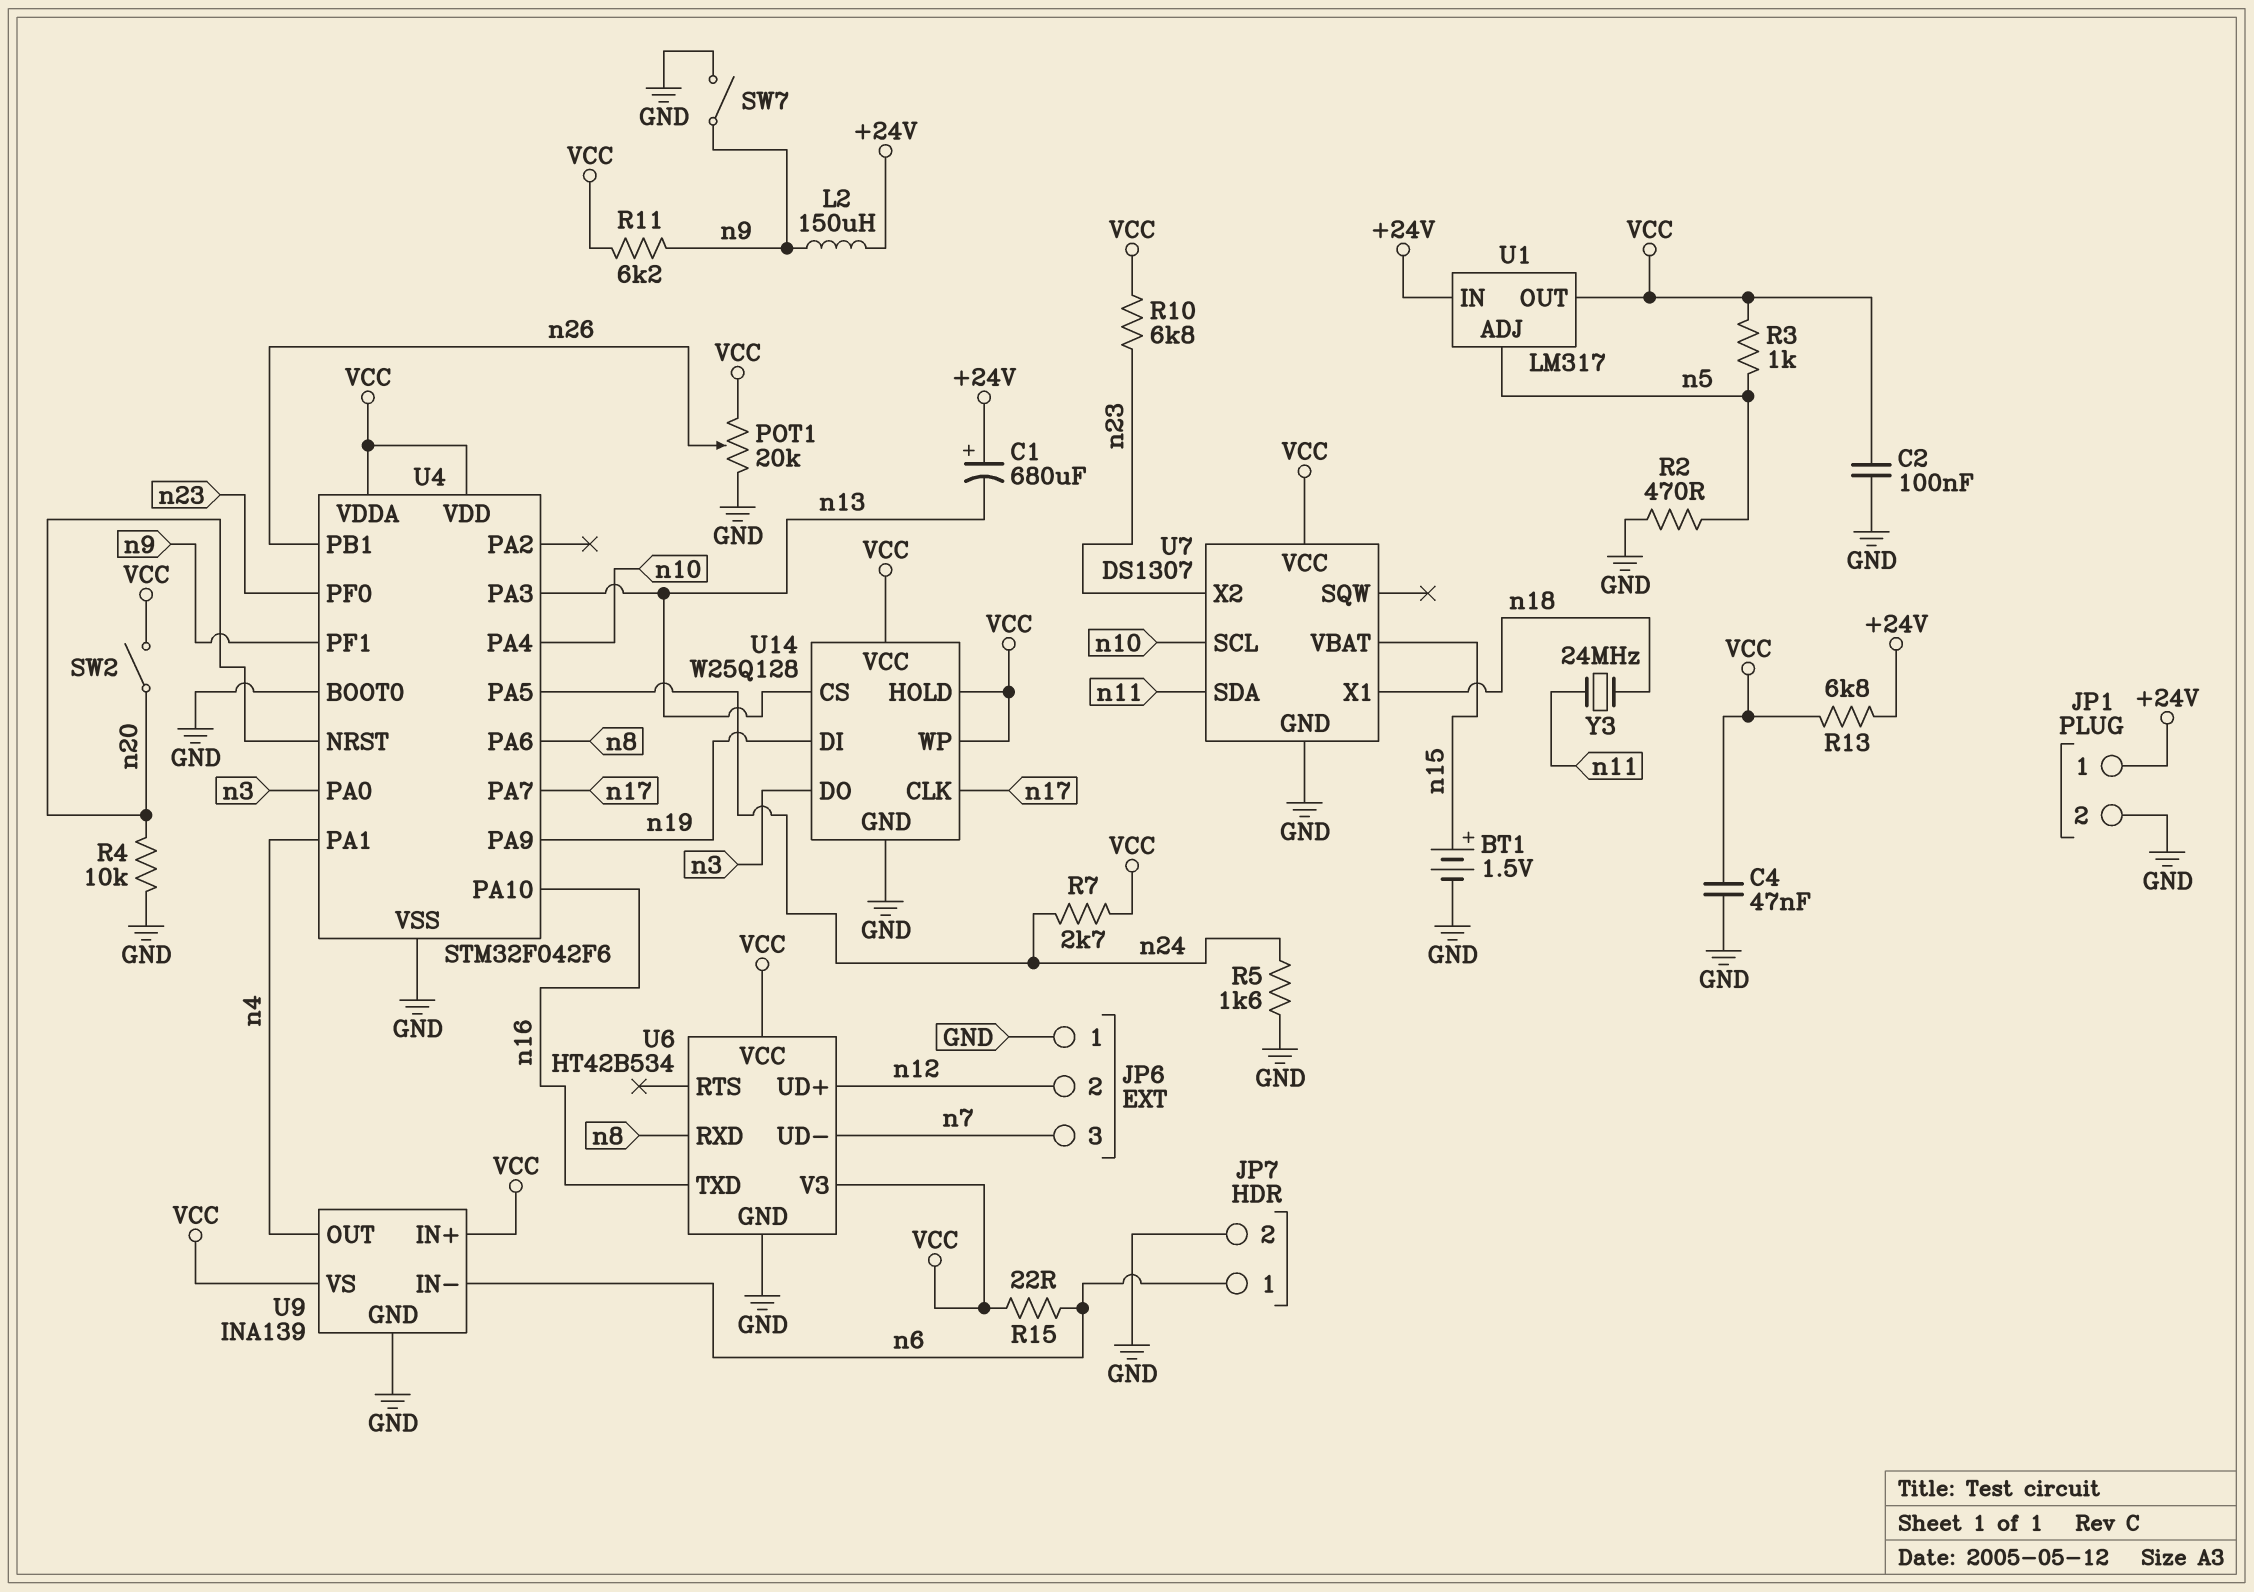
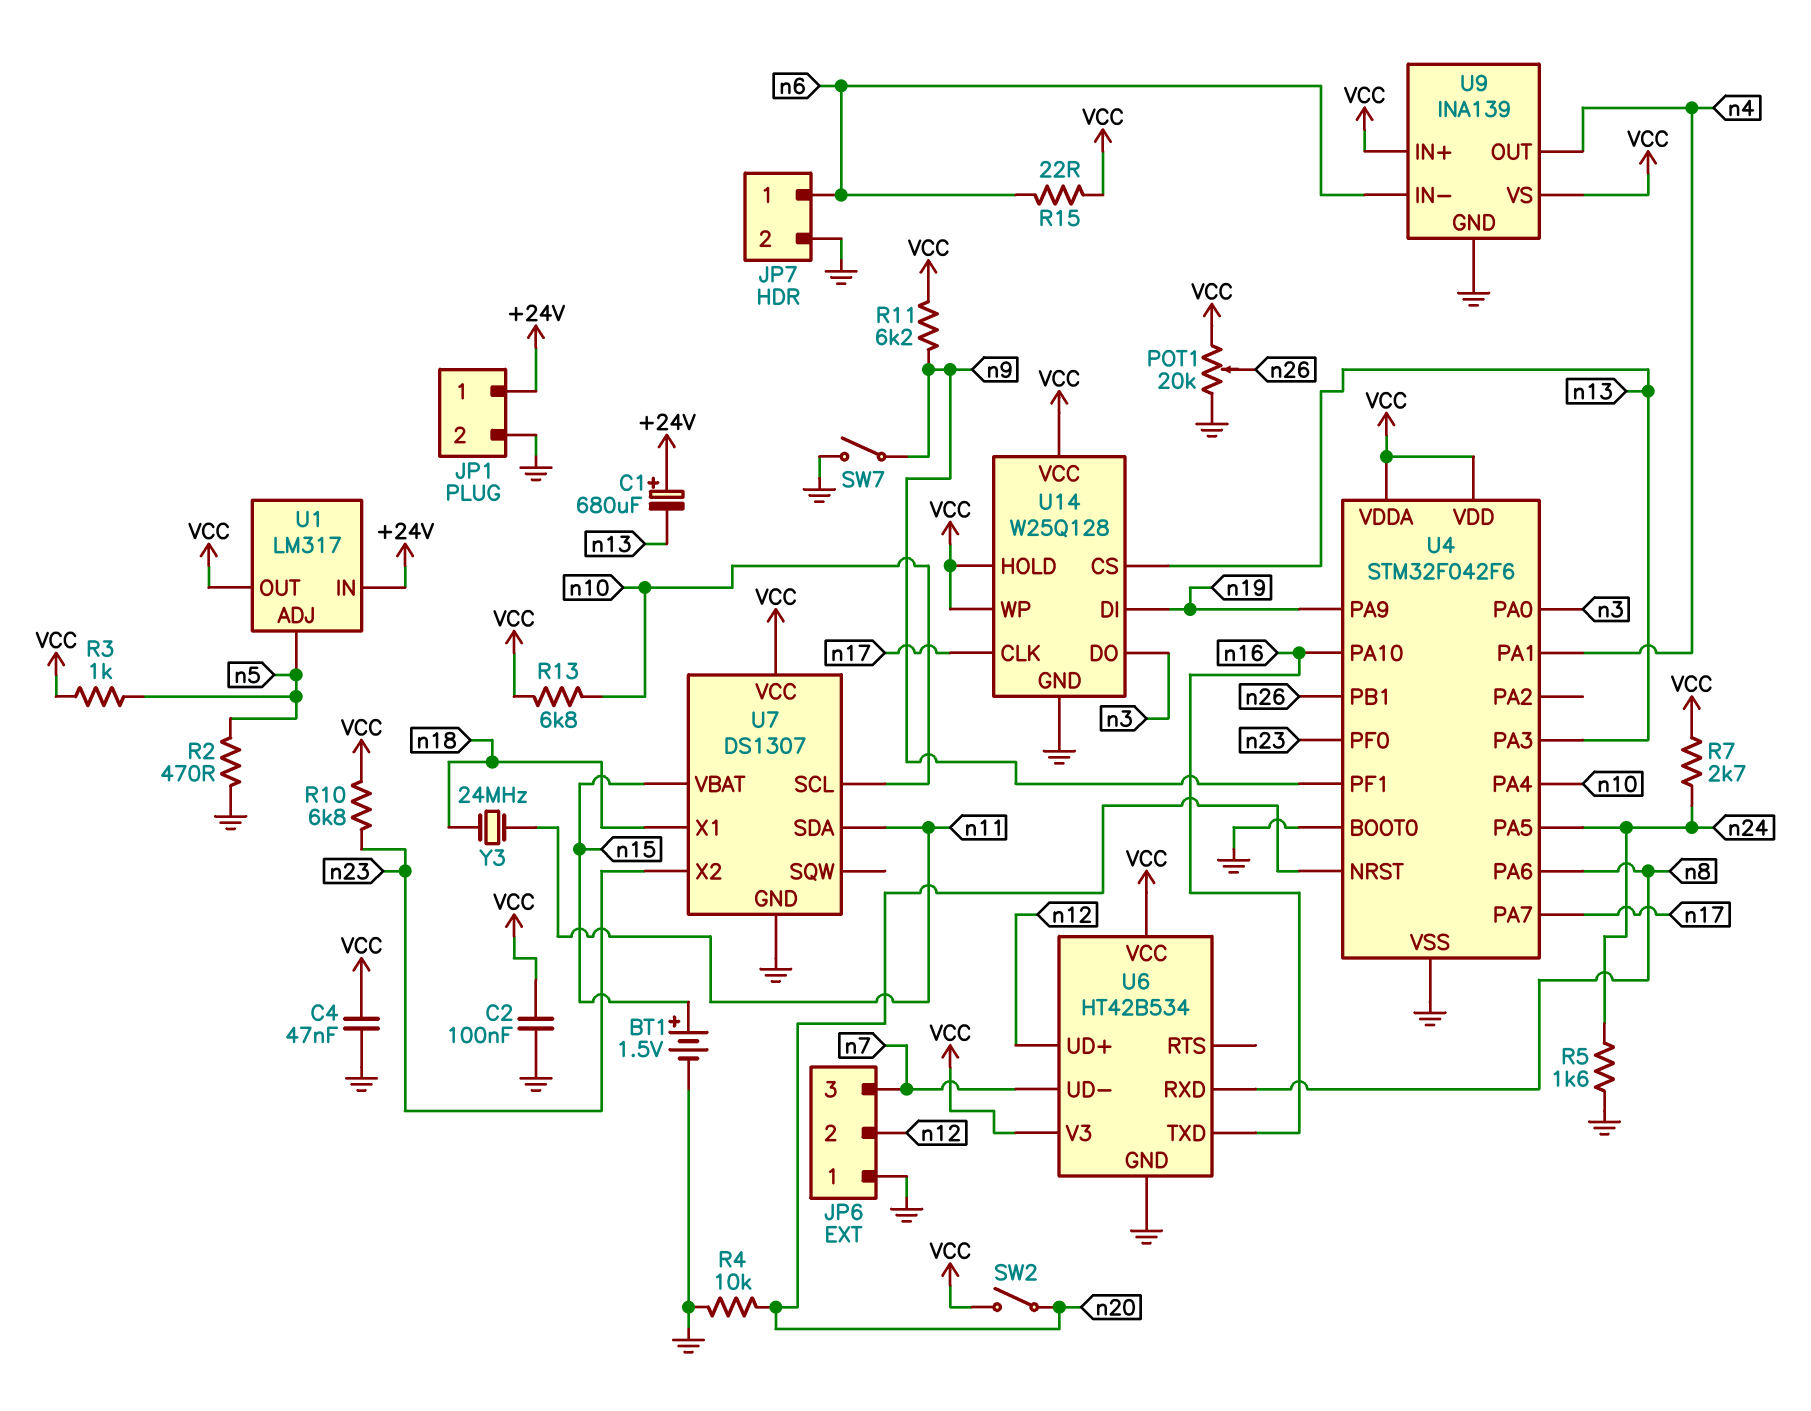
L2: 150uH (+24V, n9) -> none
R13: 6.8k (+24V, VCC) -> 6.8k (VCC, n10)

